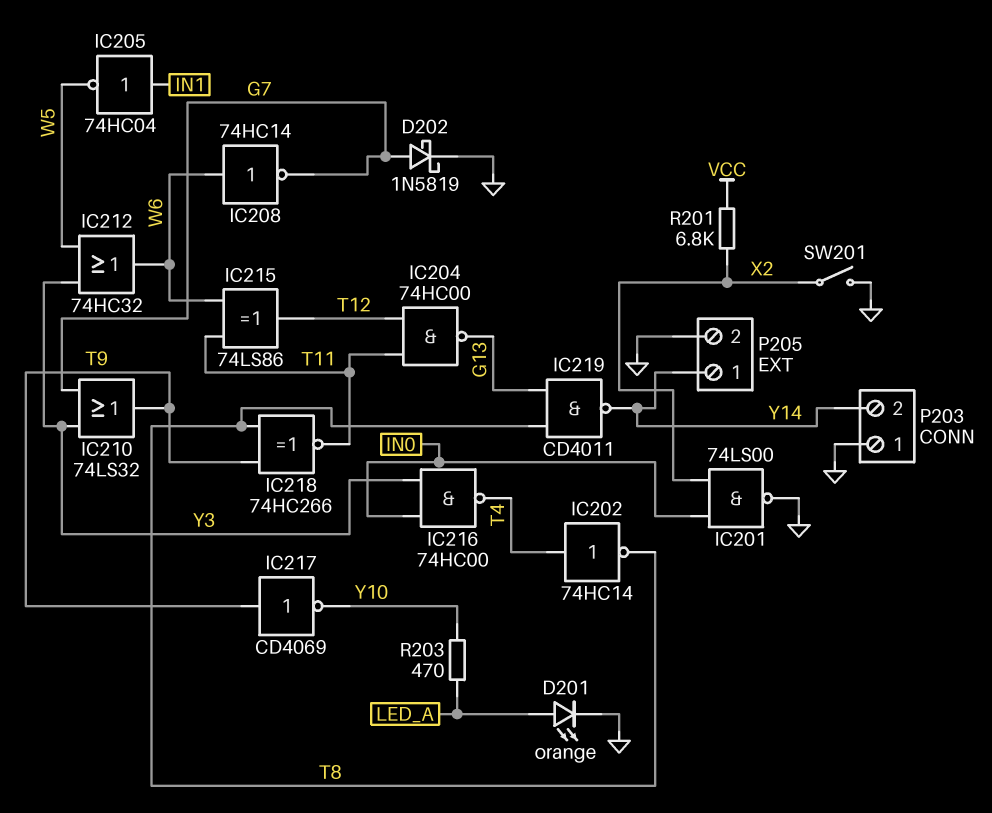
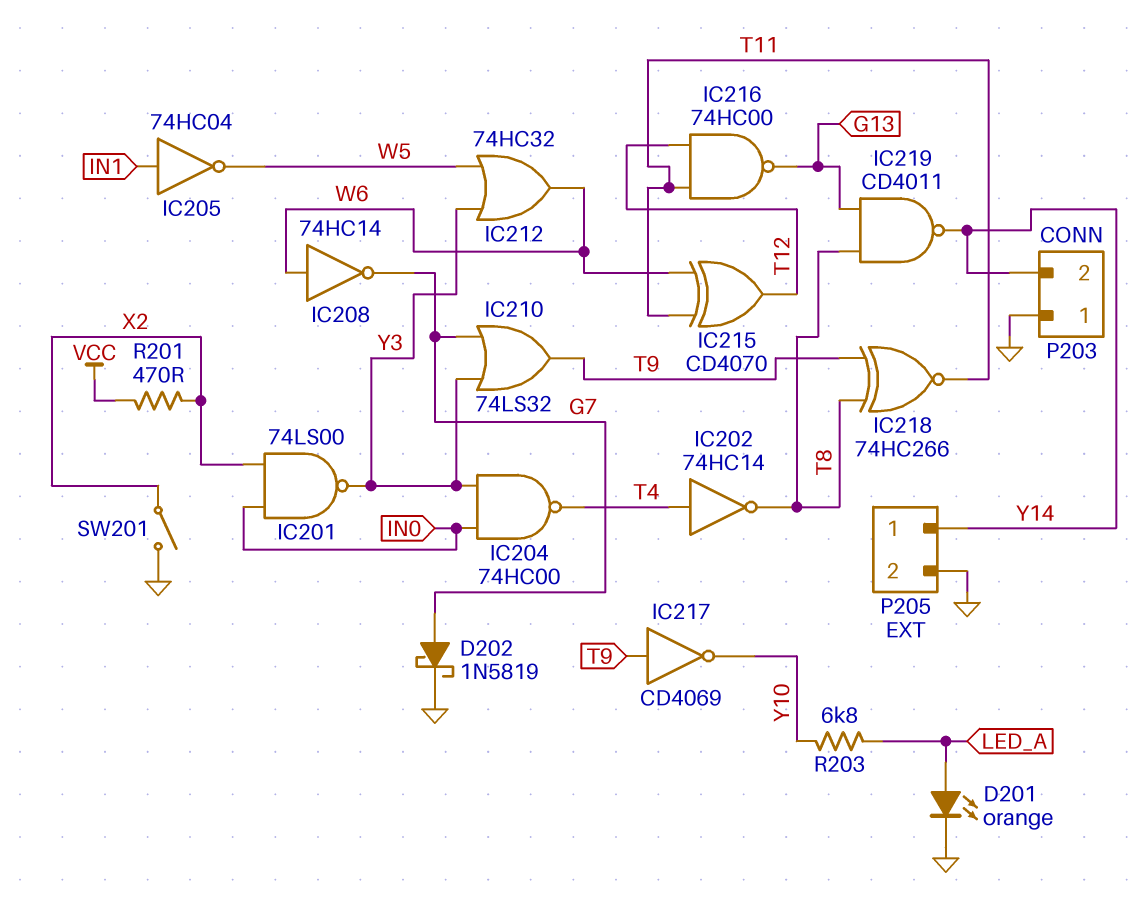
IC201: NAND 74LS00 (in IN0, in X2, out GND) -> NAND 74LS00 (in IN0, in X2, out Y3)
IC204: NAND 74HC00 (in T11, in T12, out G13) -> NAND 74HC00 (in IN0, in Y3, out T4)
IC215: XOR 74LS86 (in T11, in W6, out T12) -> XOR CD4070 (in T11, in W6, out T12)
IC216: NAND 74HC00 (in IN0, in Y3, out T4) -> NAND 74HC00 (in T11, in T12, out G13)
R201: 6.8k (VCC, X2) -> 470 (VCC, X2)
R203: 470 (LED_A, Y10) -> 6.8k (LED_A, Y10)

